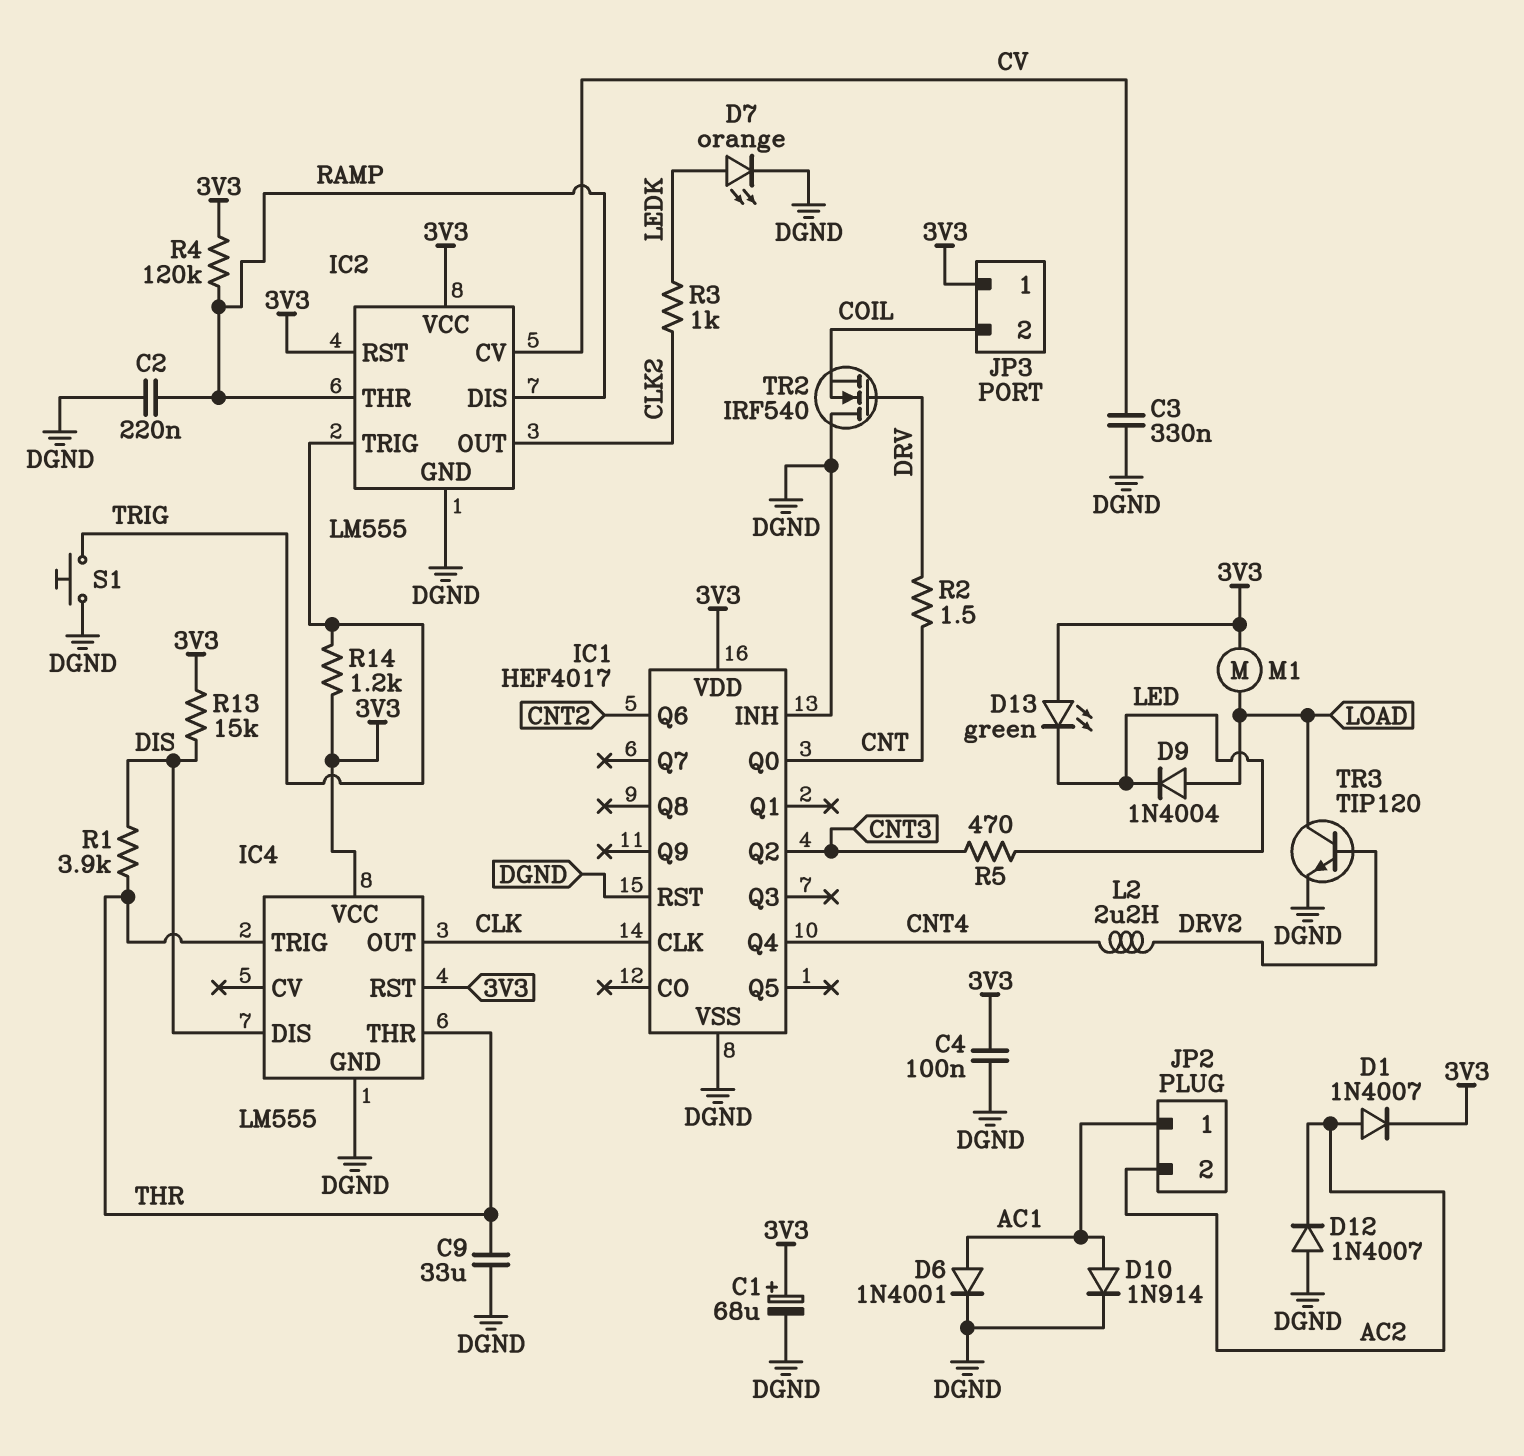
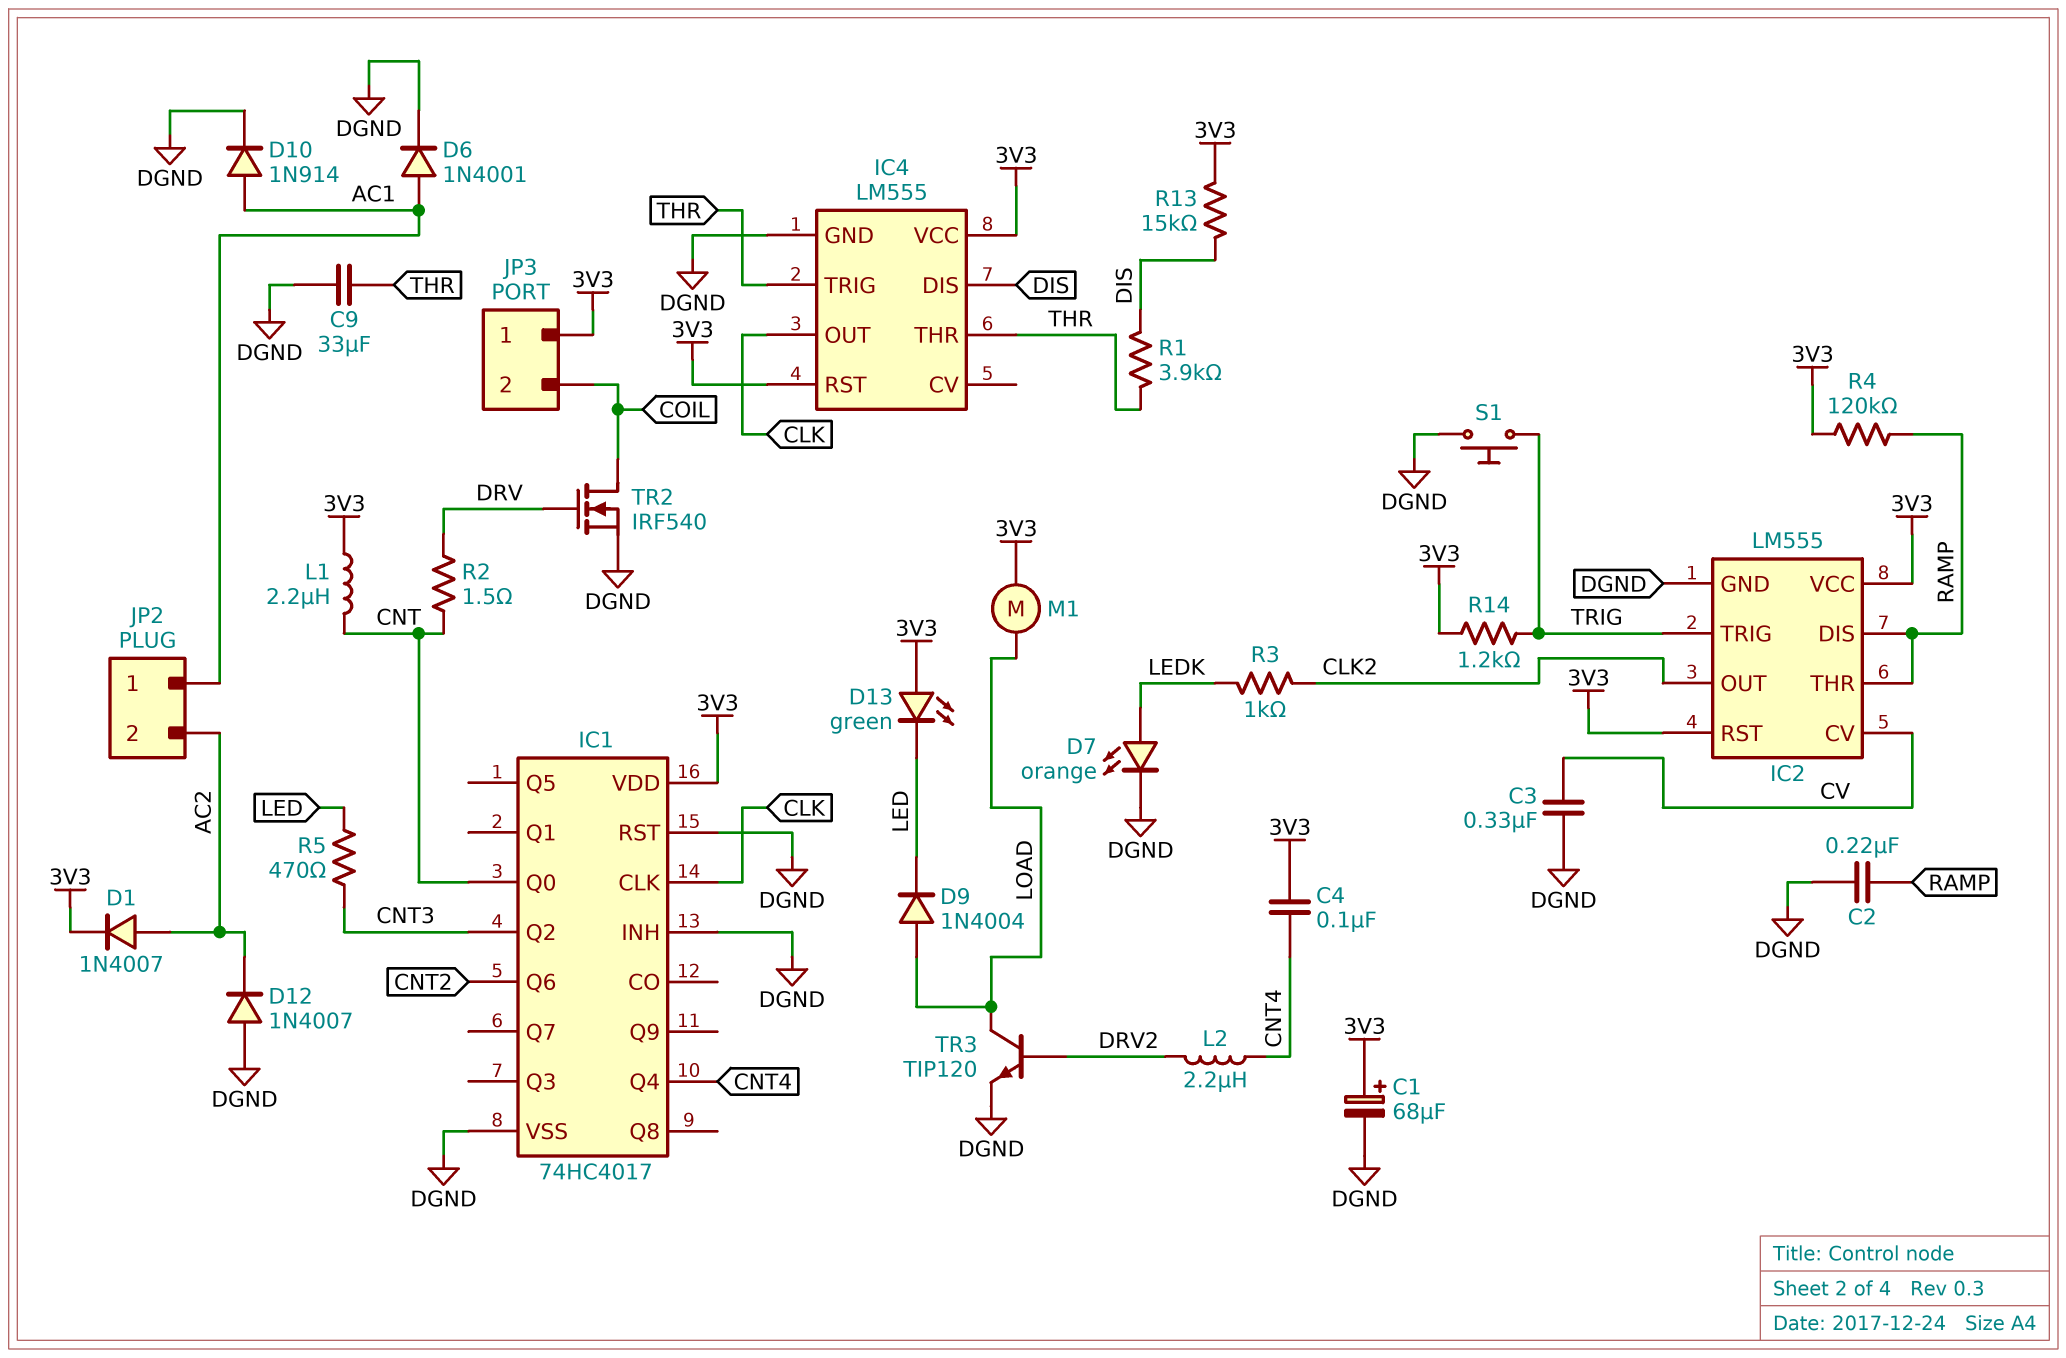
C4: 100nF (3V3, DGND) -> 100nF (3V3, CNT4)
IC1: HEF4017 -> 74HC4017
L1: none -> 2.2uH (3V3, CNT)
TR2: NMOS IRF540 (G DRV, D DGND, S COIL) -> NMOS IRF540 (G DRV, D COIL, S DGND)

